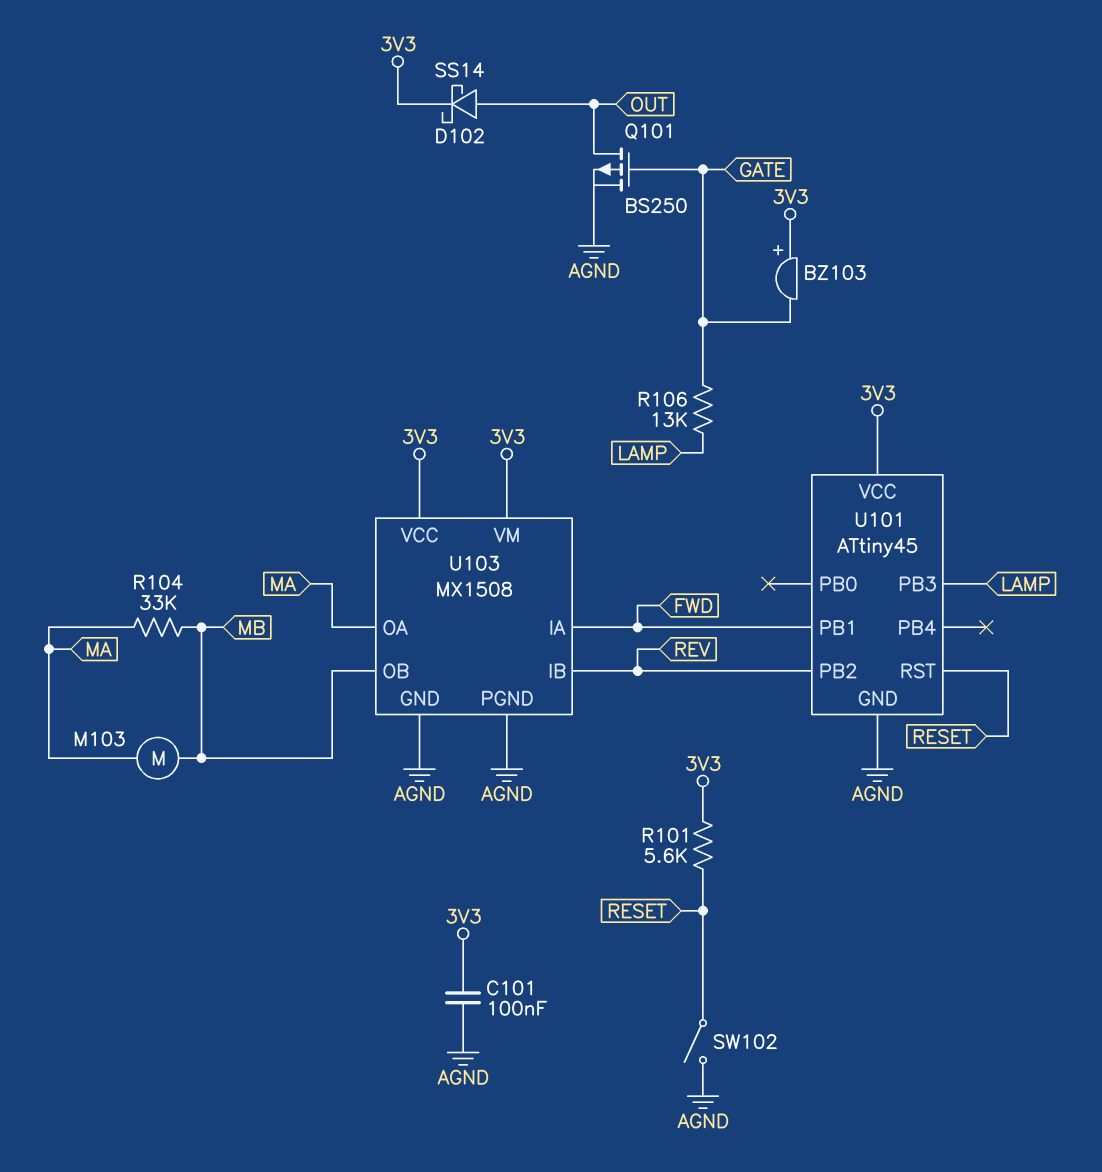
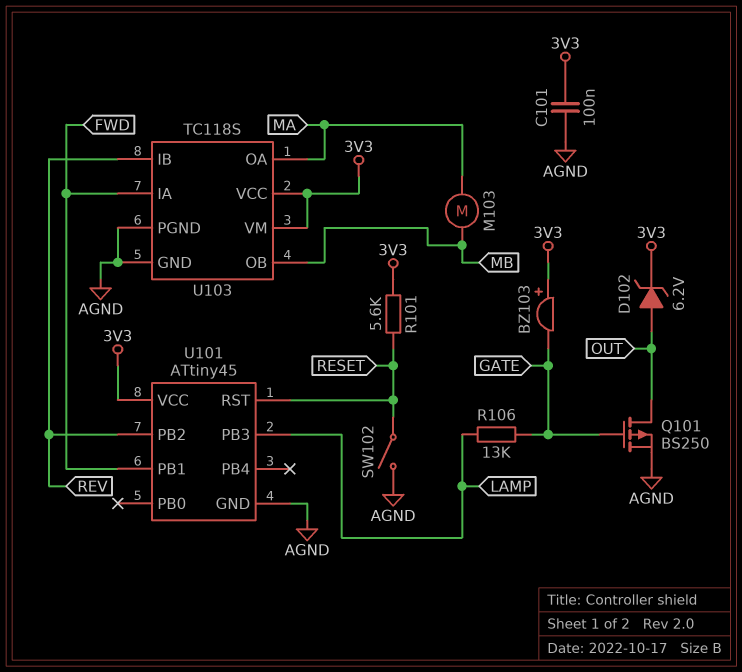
D102: schottky SS14 (A OUT, K 3V3) -> zener 6.2V (A OUT, K 3V3)
R104: 33k (MA, MB) -> none
U103: MX1508 -> TC118S

